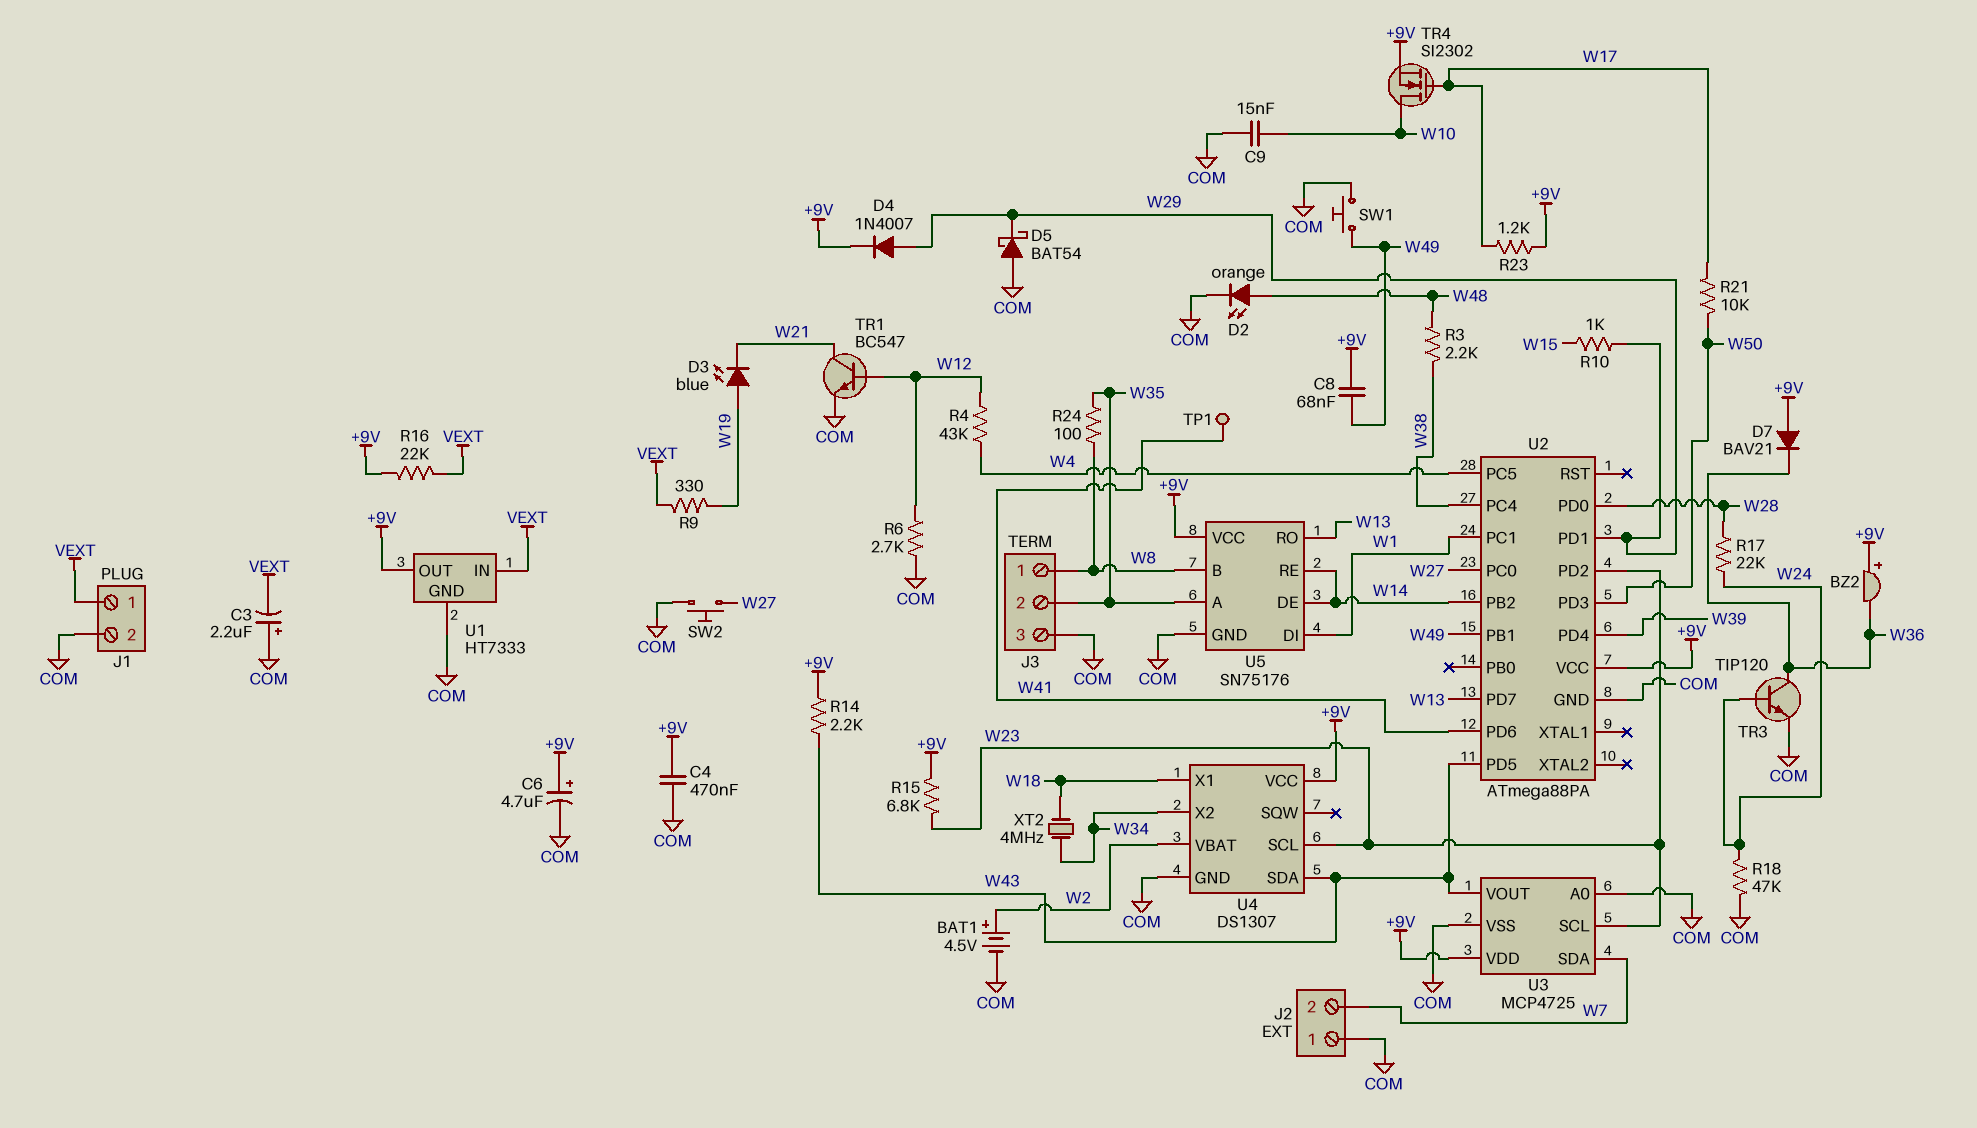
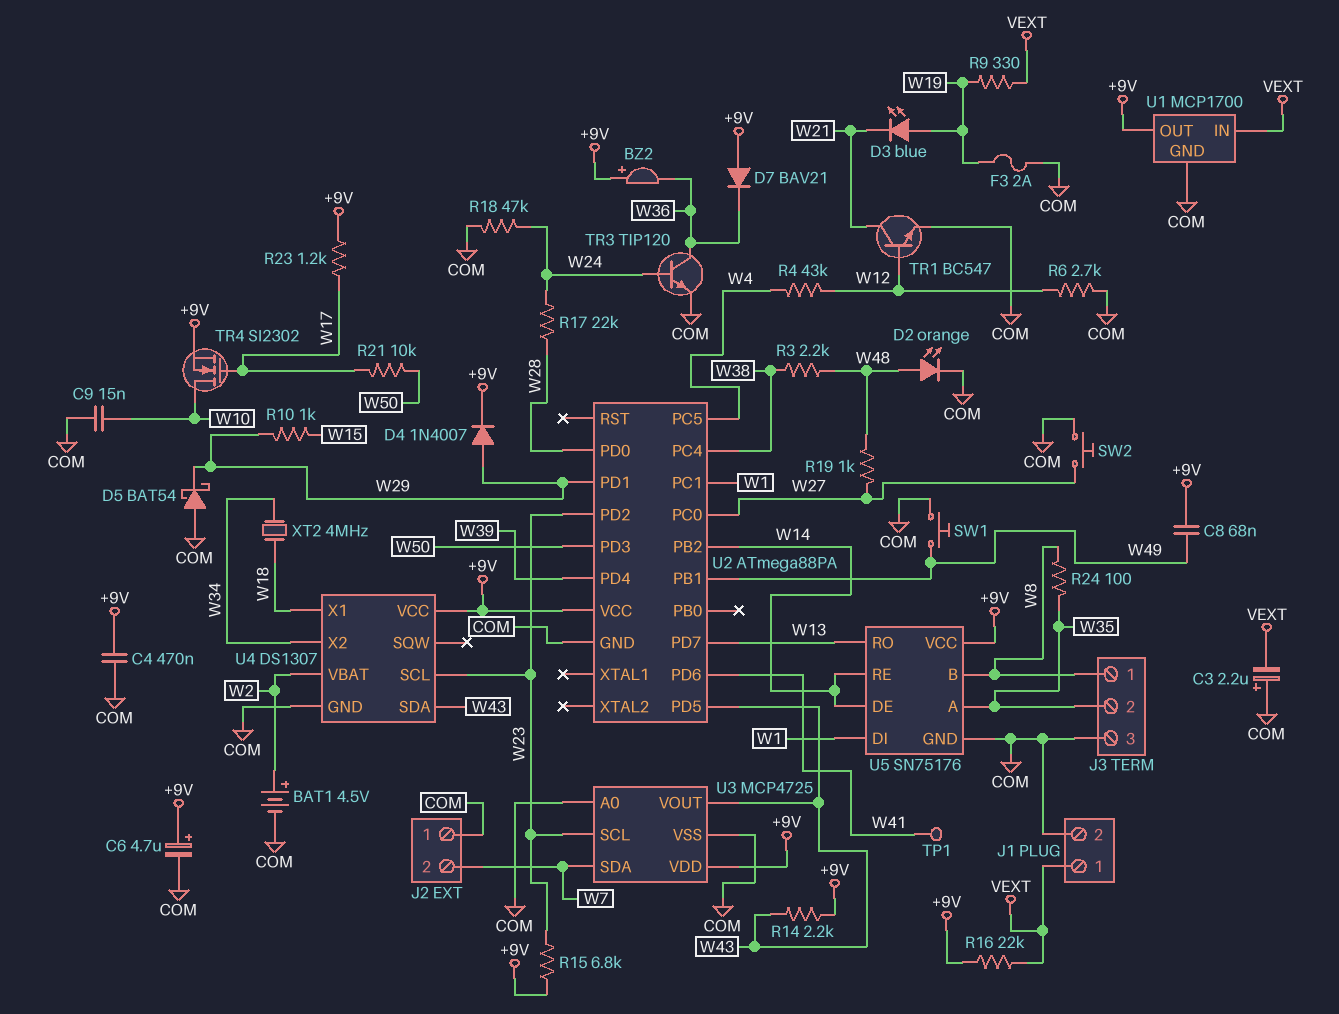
F3: none -> 2A (COM, W19)
R19: none -> 1k (W27, W48)
U1: HT7333 -> MCP1700

